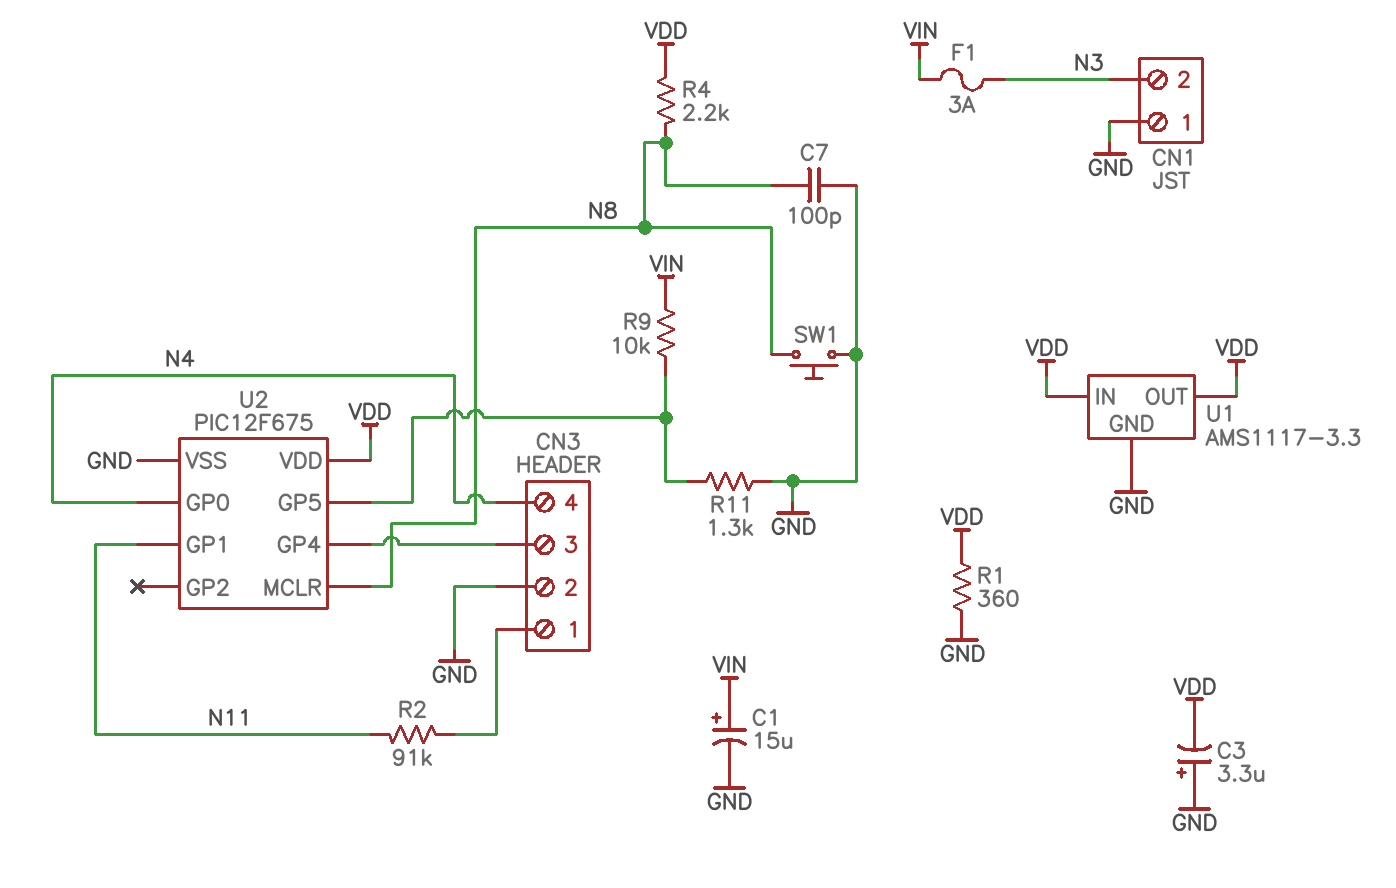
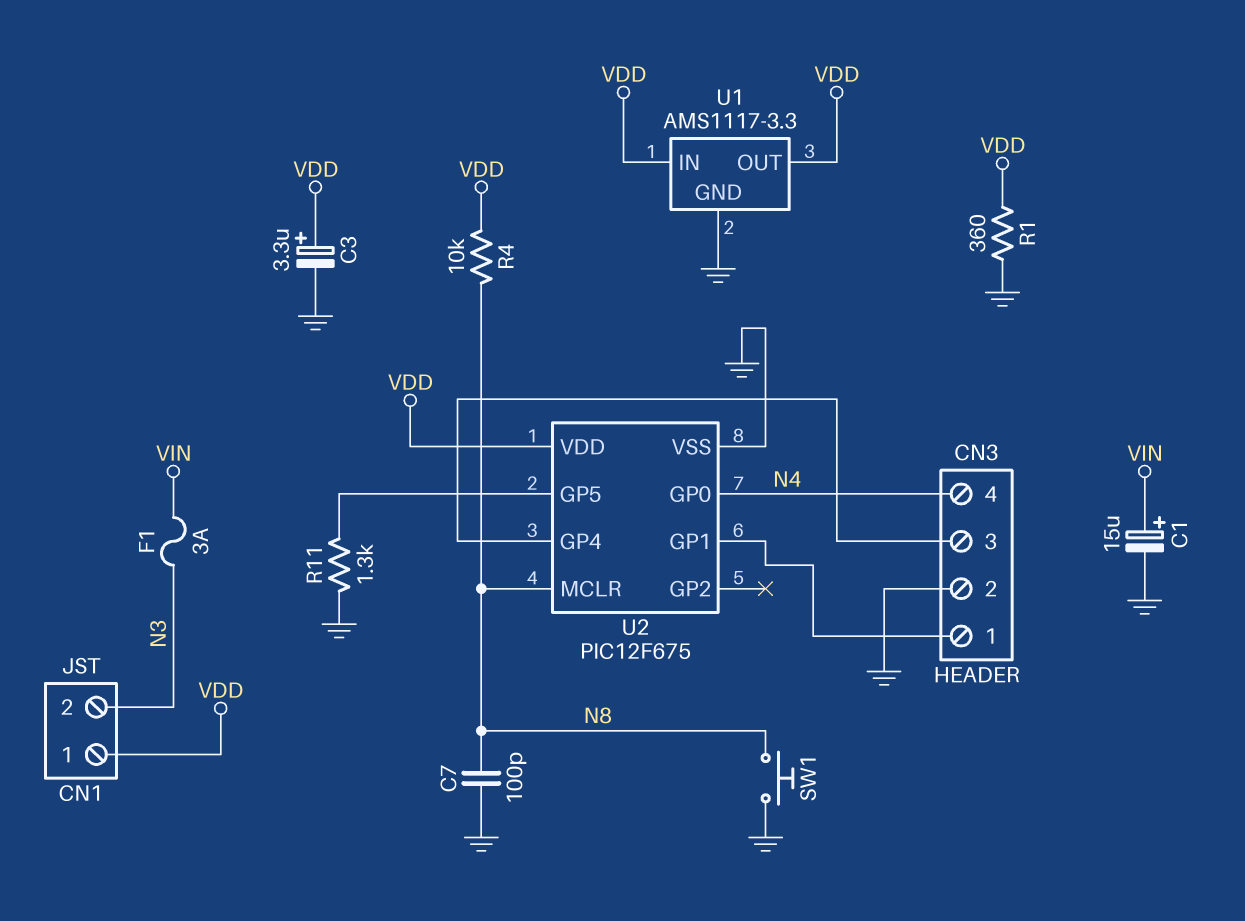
C3: 3.3uF (plus GND, minus VDD) -> 3.3uF (plus VDD, minus GND)
CN1 pin 1: GND -> VDD
R2: 91k (CN3/1, N11) -> none
R4: 2.2k (N8, VDD) -> 10k (N8, VDD)
R9: 10k (U2/GP5, VIN) -> none
U2 pin GP1: N11 -> CN3/1

